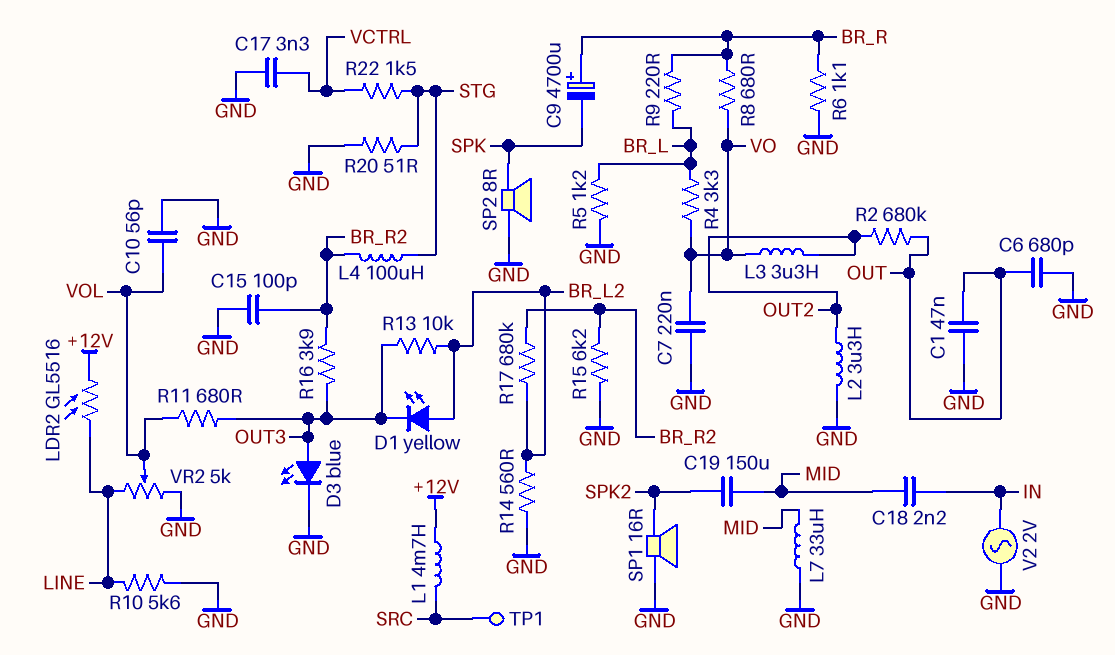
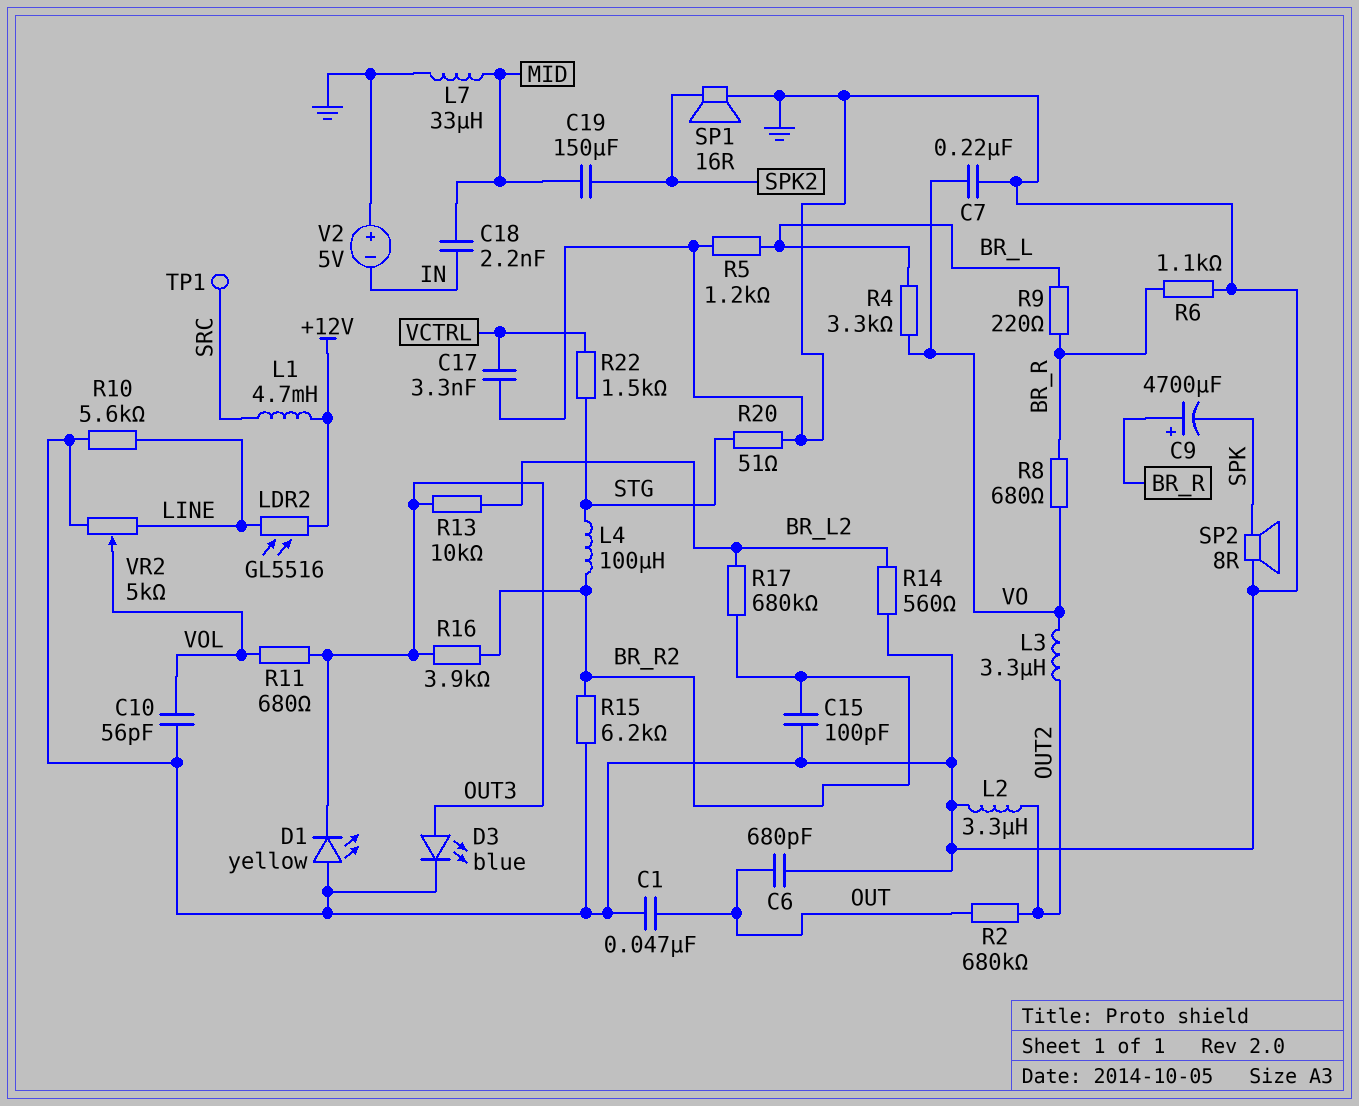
D1: LED yellow (A BR_L2, K OUT3) -> LED yellow (A GND, K OUT3)
V2: AC 2V (GND, IN) -> 5V (plus GND, minus IN)

